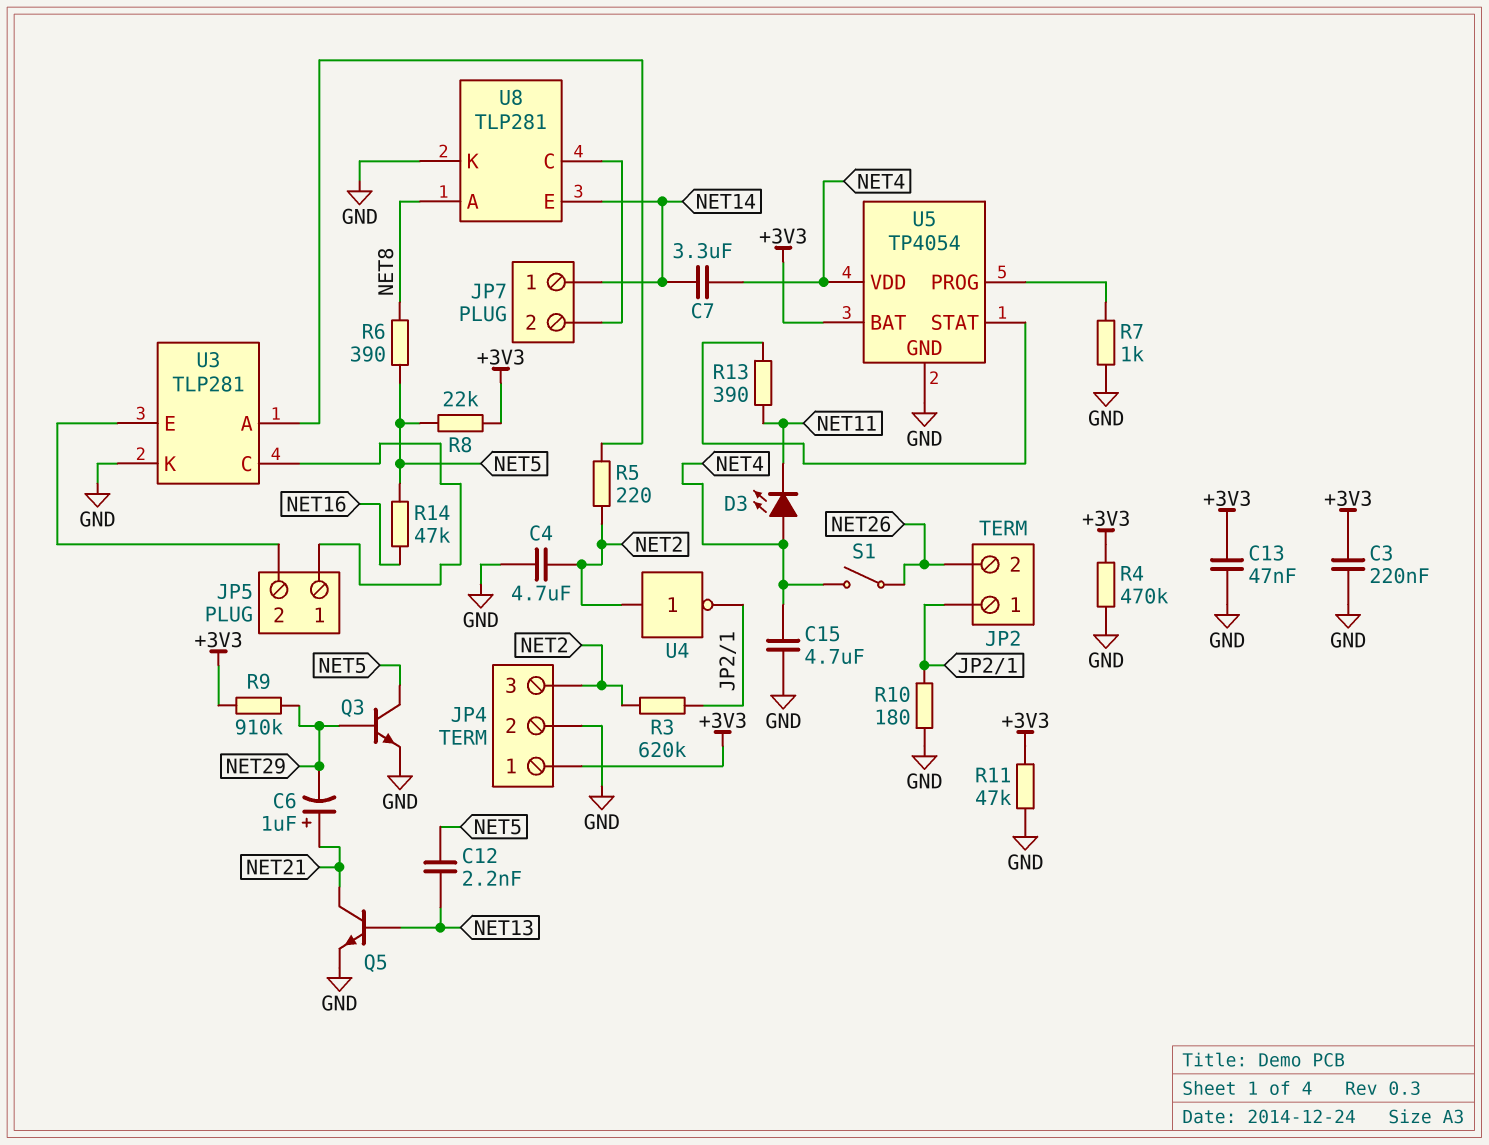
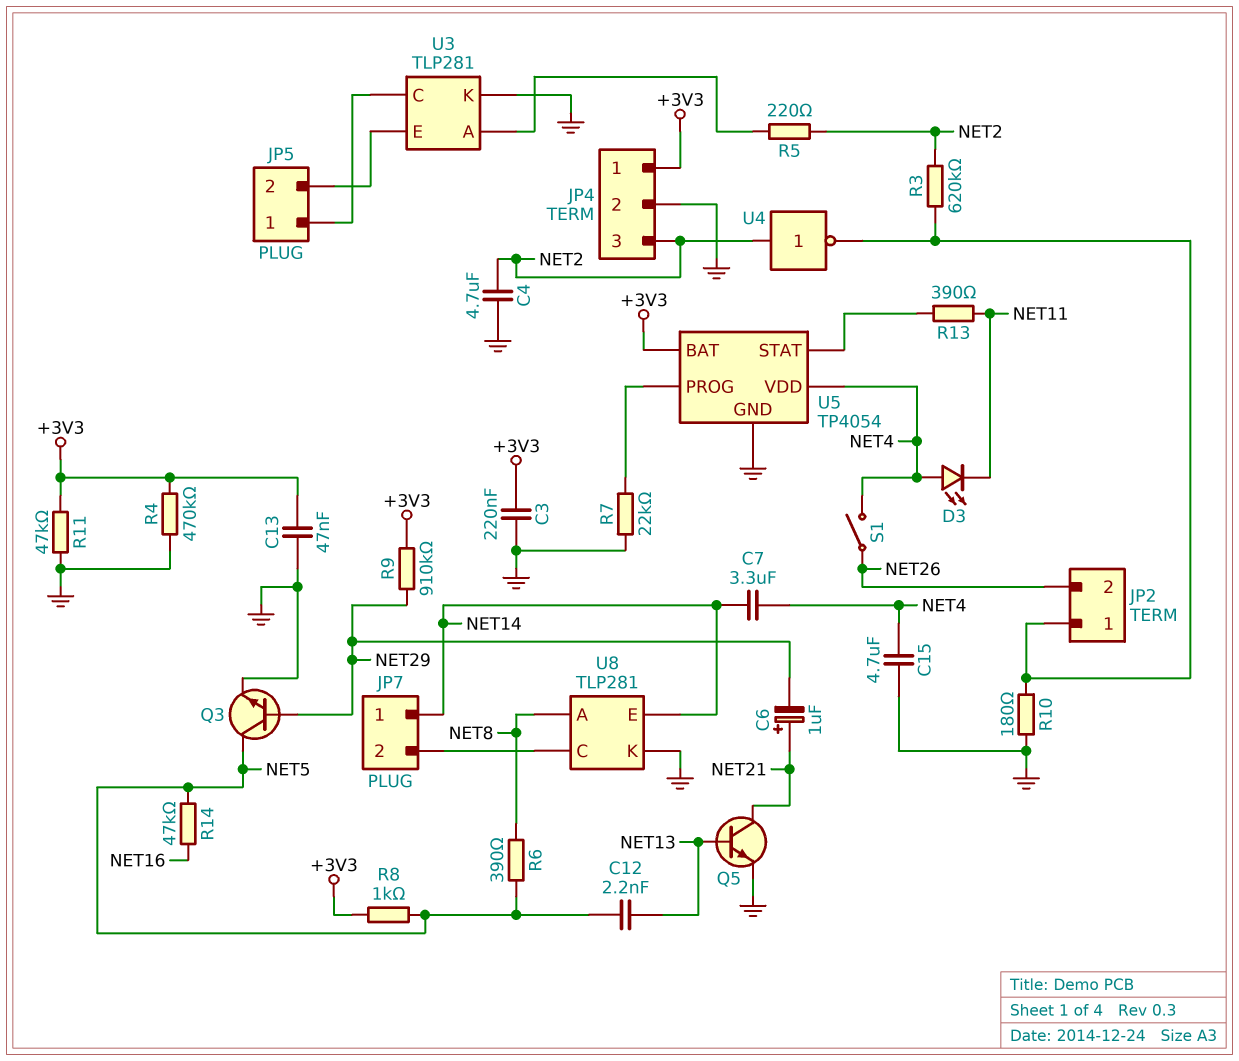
R7: 1k (GND, U5/PROG) -> 22k (GND, U5/PROG)
R8: 22k (+3V3, NET5) -> 1k (+3V3, NET5)

